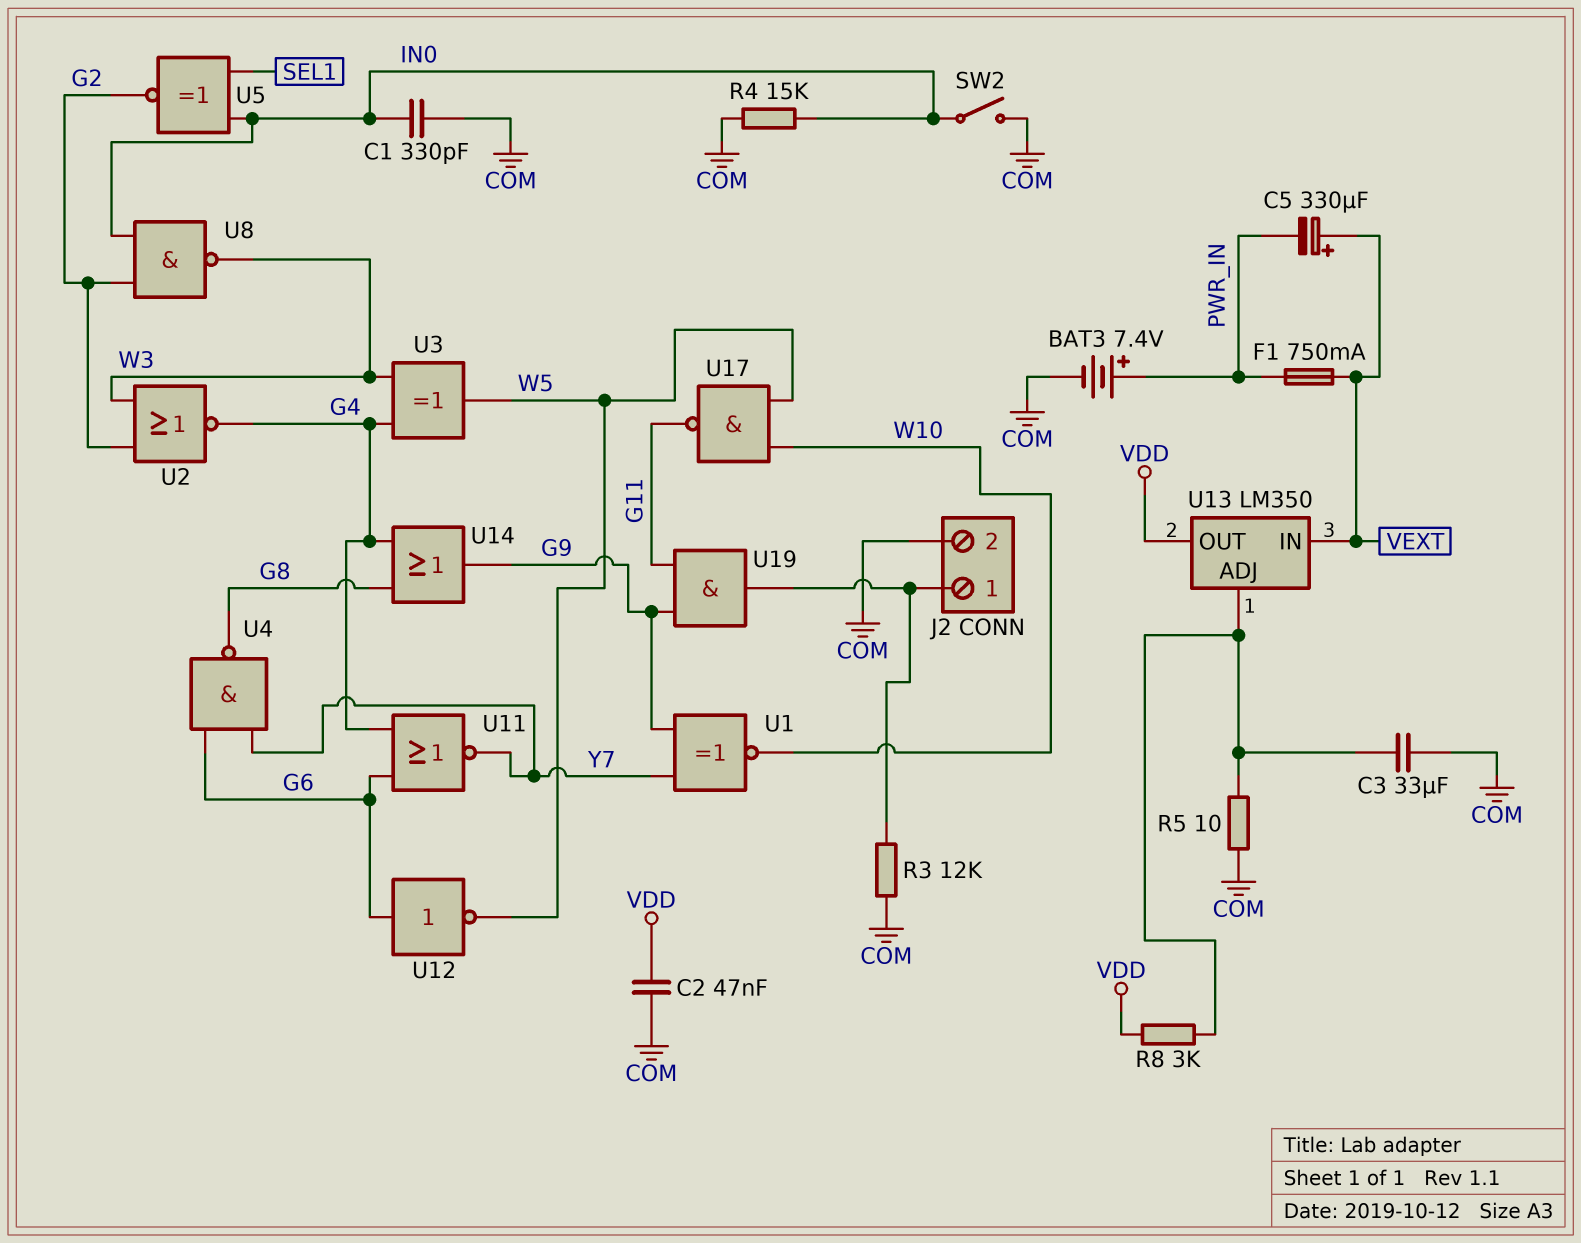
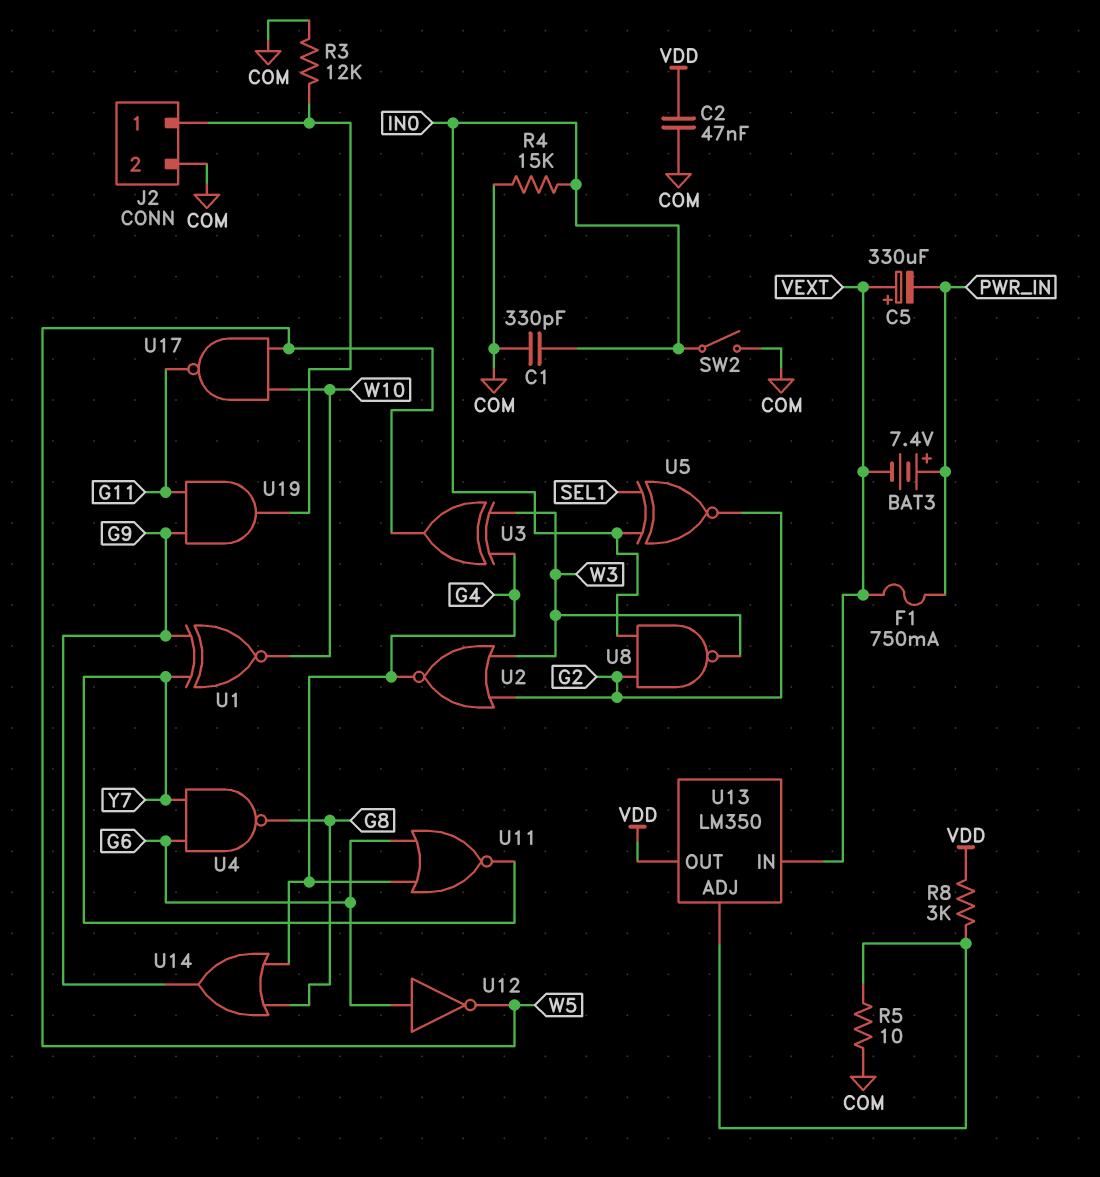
BAT3: 7.4V (plus PWR_IN, minus COM) -> 7.4V (plus PWR_IN, minus VEXT)
C3: 33uF (COM, U13/ADJ) -> none

